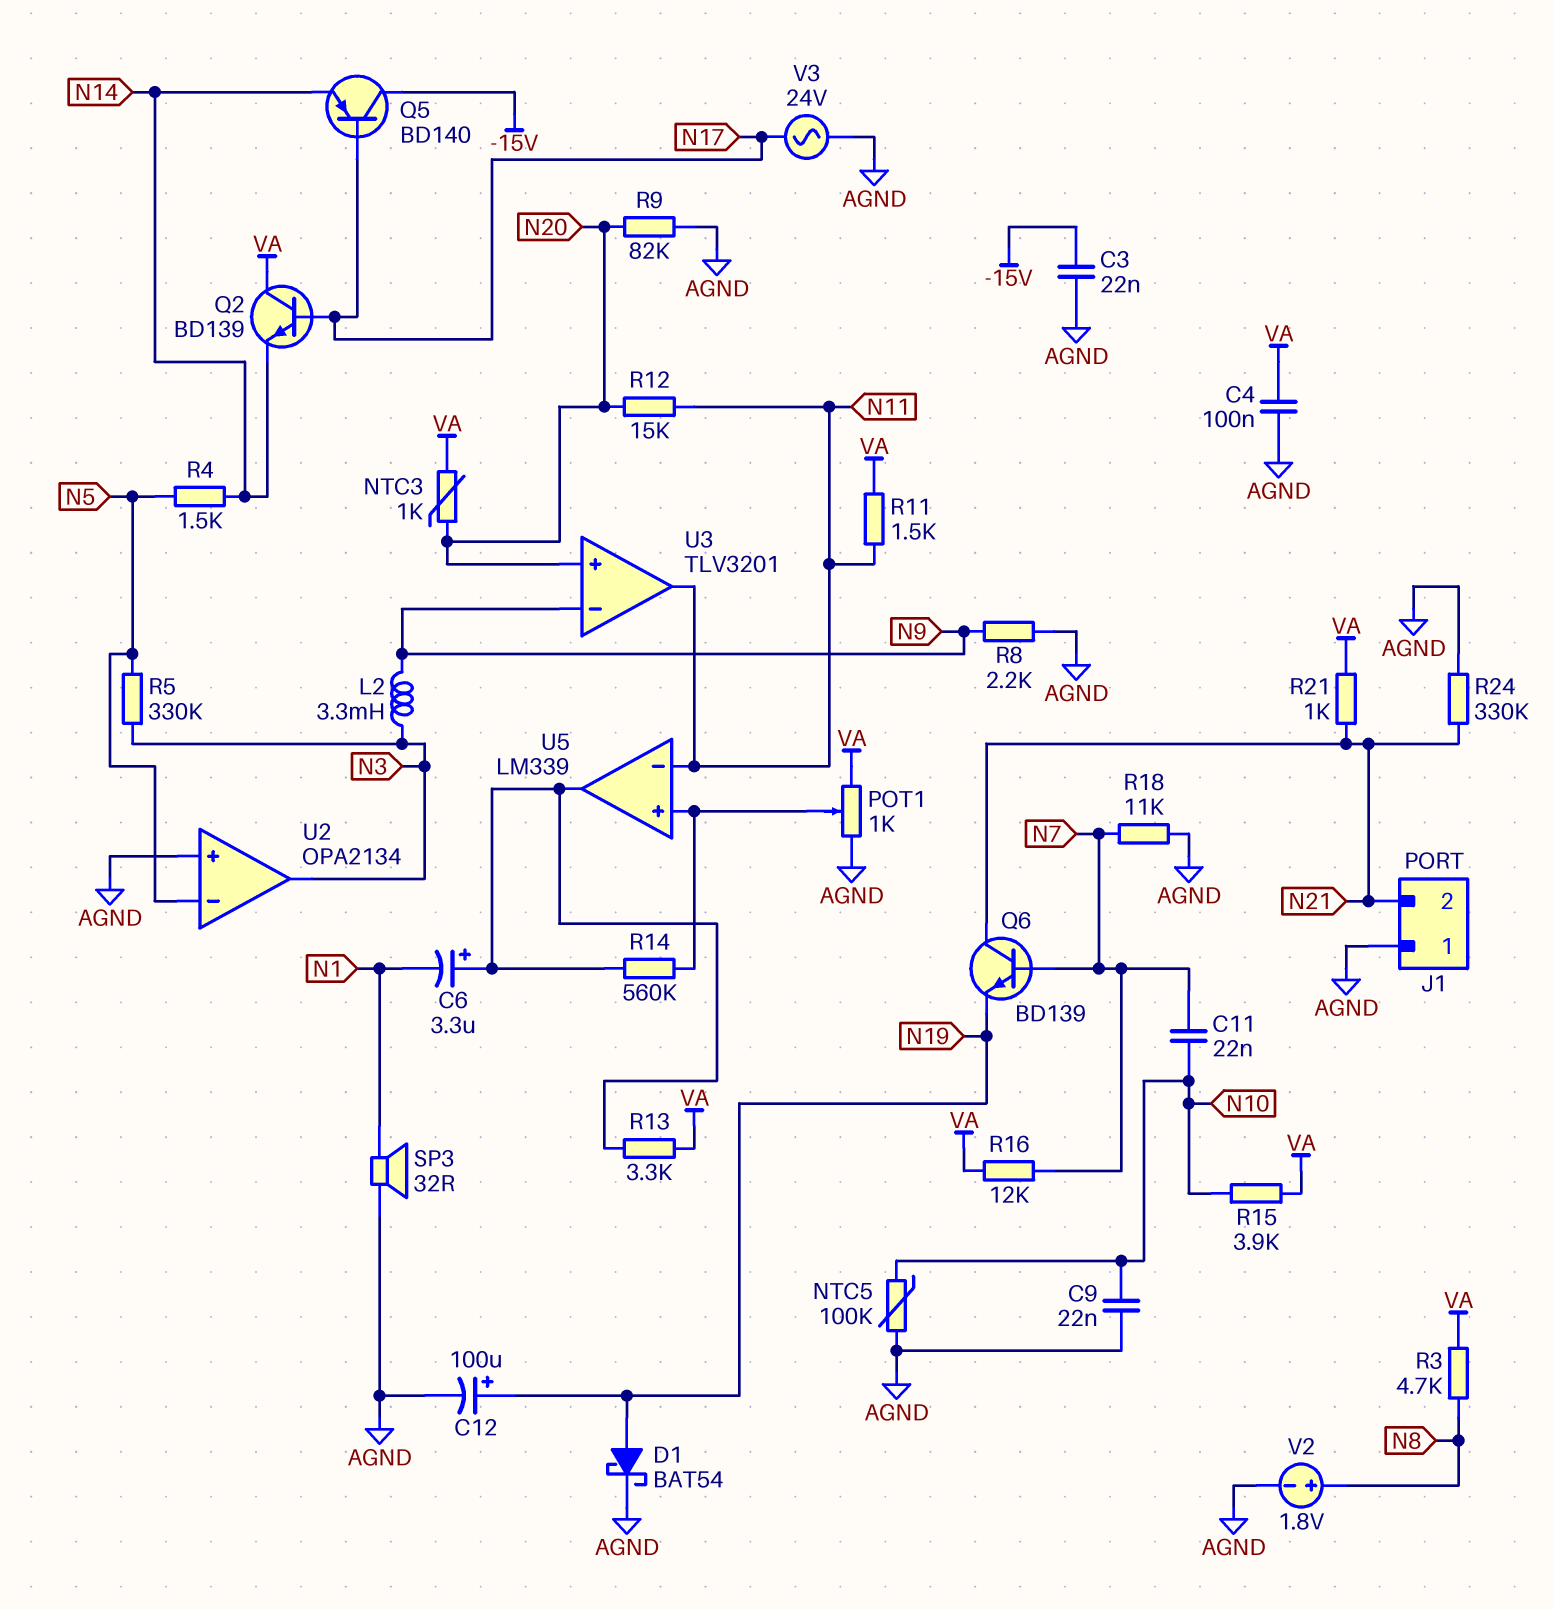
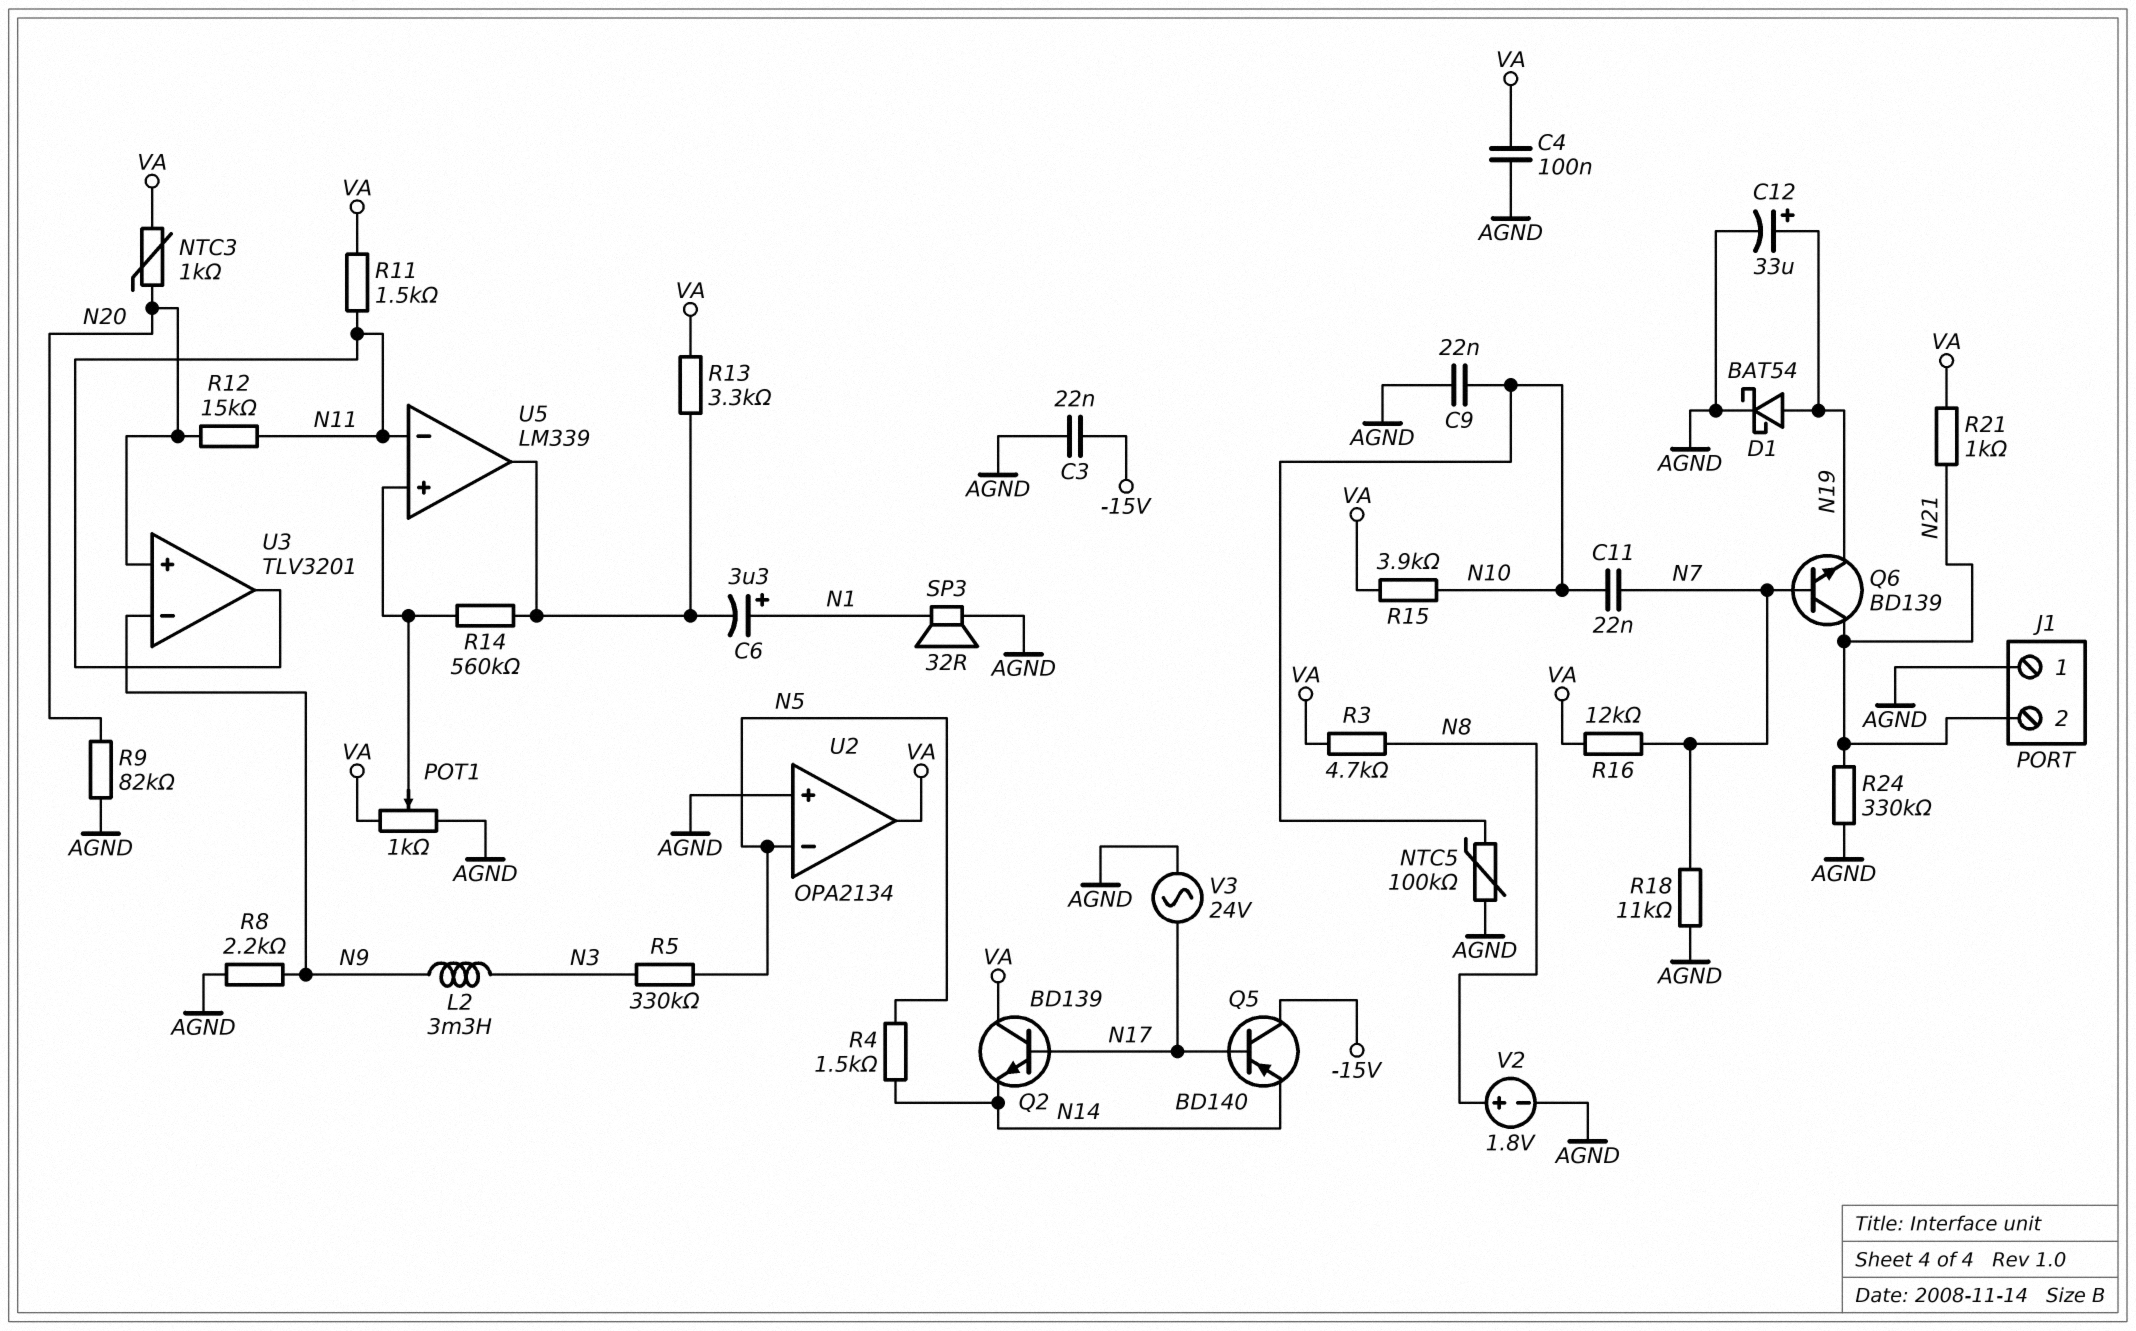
C6: 3.3uF (plus U5/out, minus N1) -> 3.3uF (plus N1, minus U5/out)
C12: 100uF (plus N19, minus AGND) -> 33uF (plus N19, minus AGND)
U2 pin out: N3 -> VA

